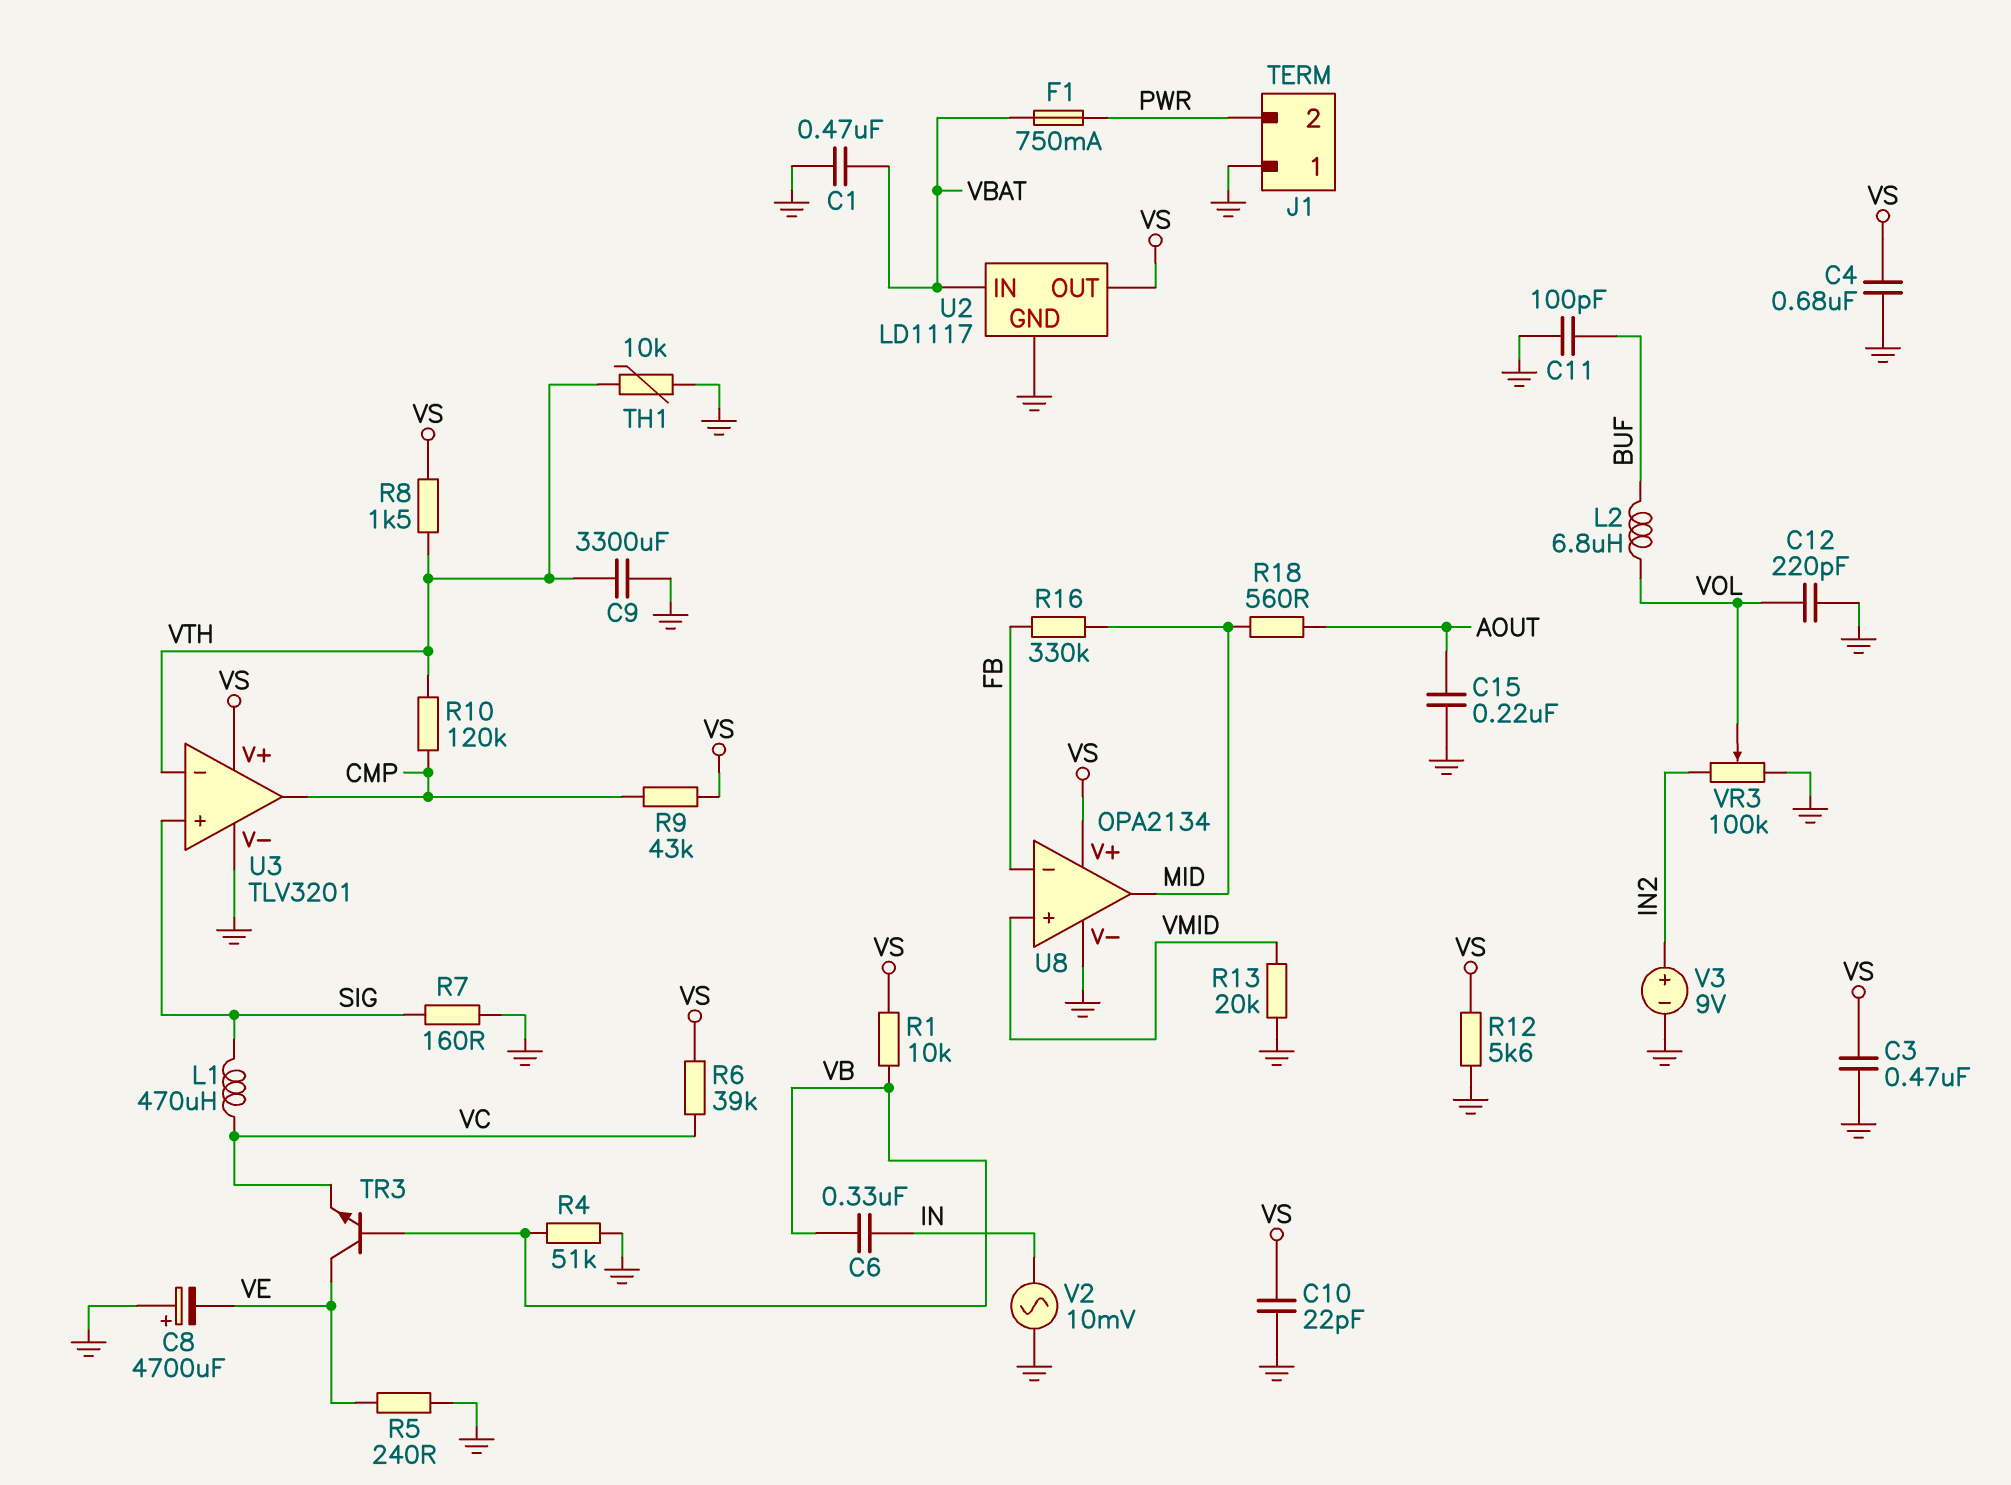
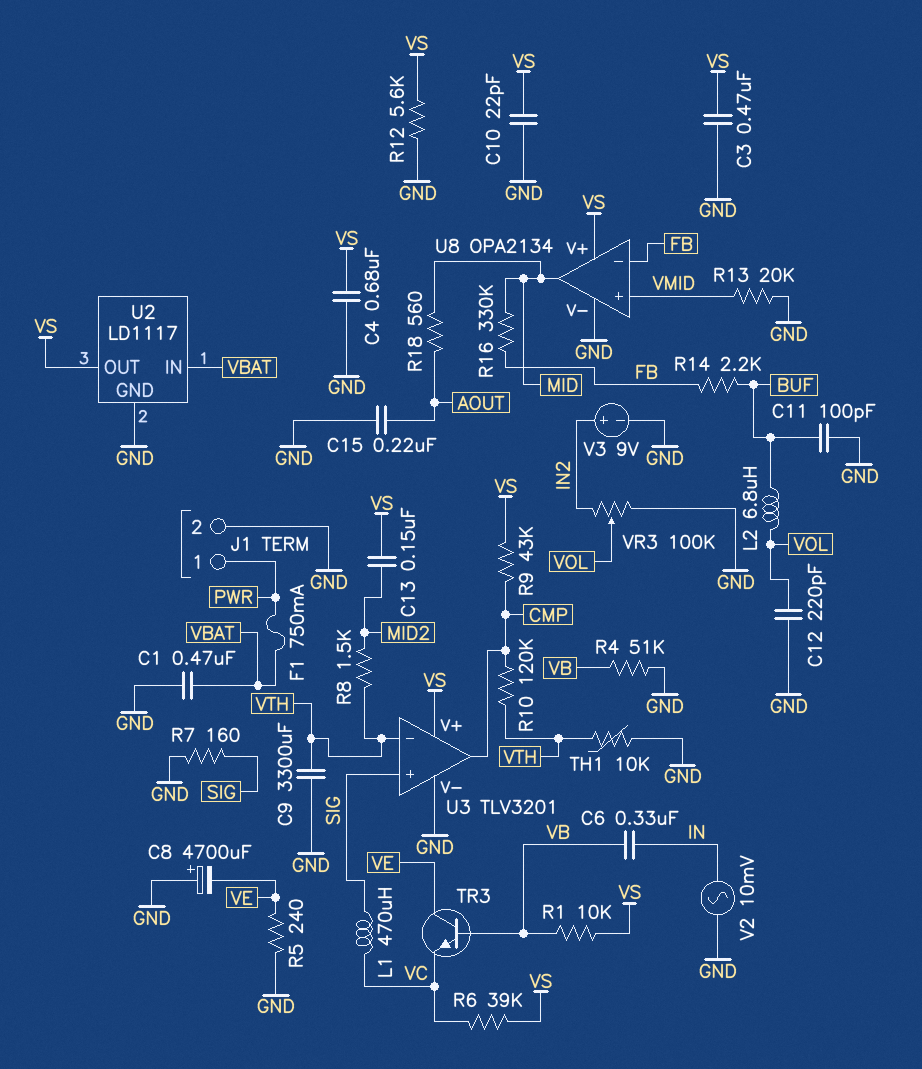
C13: none -> 150nF (MID2, VS)
J1 pin 1: GND -> PWR
J1 pin 2: PWR -> GND
R8: 1.5k (VS, VTH) -> 1.5k (MID2, VTH)
R14: none -> 2.2k (BUF, FB)

